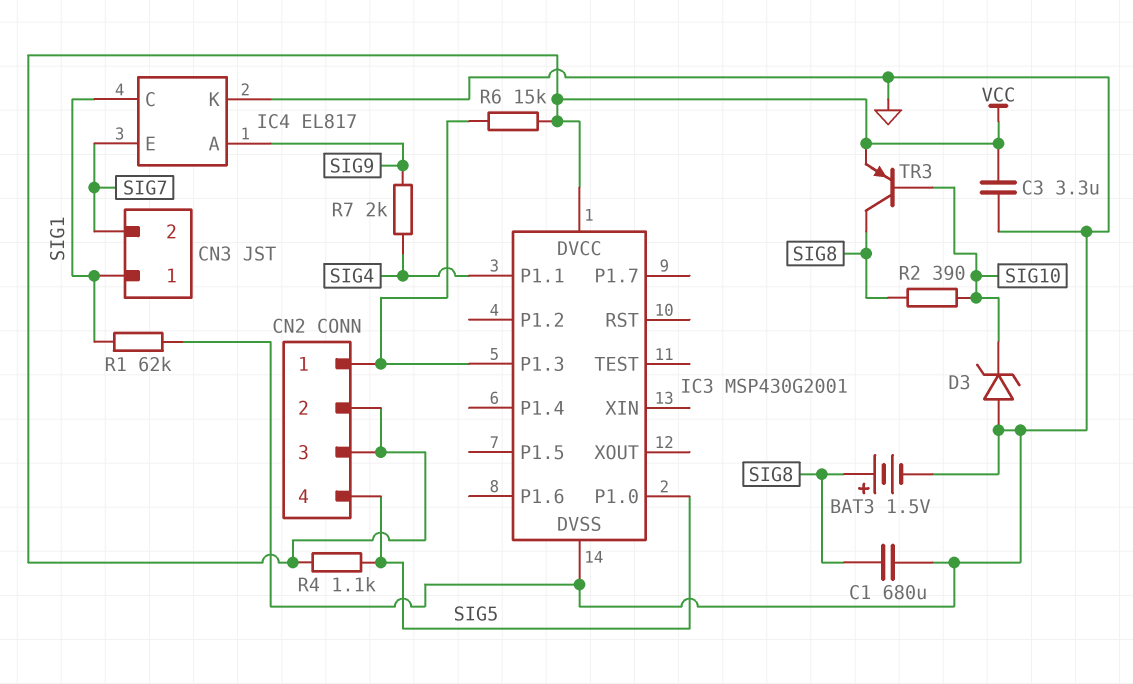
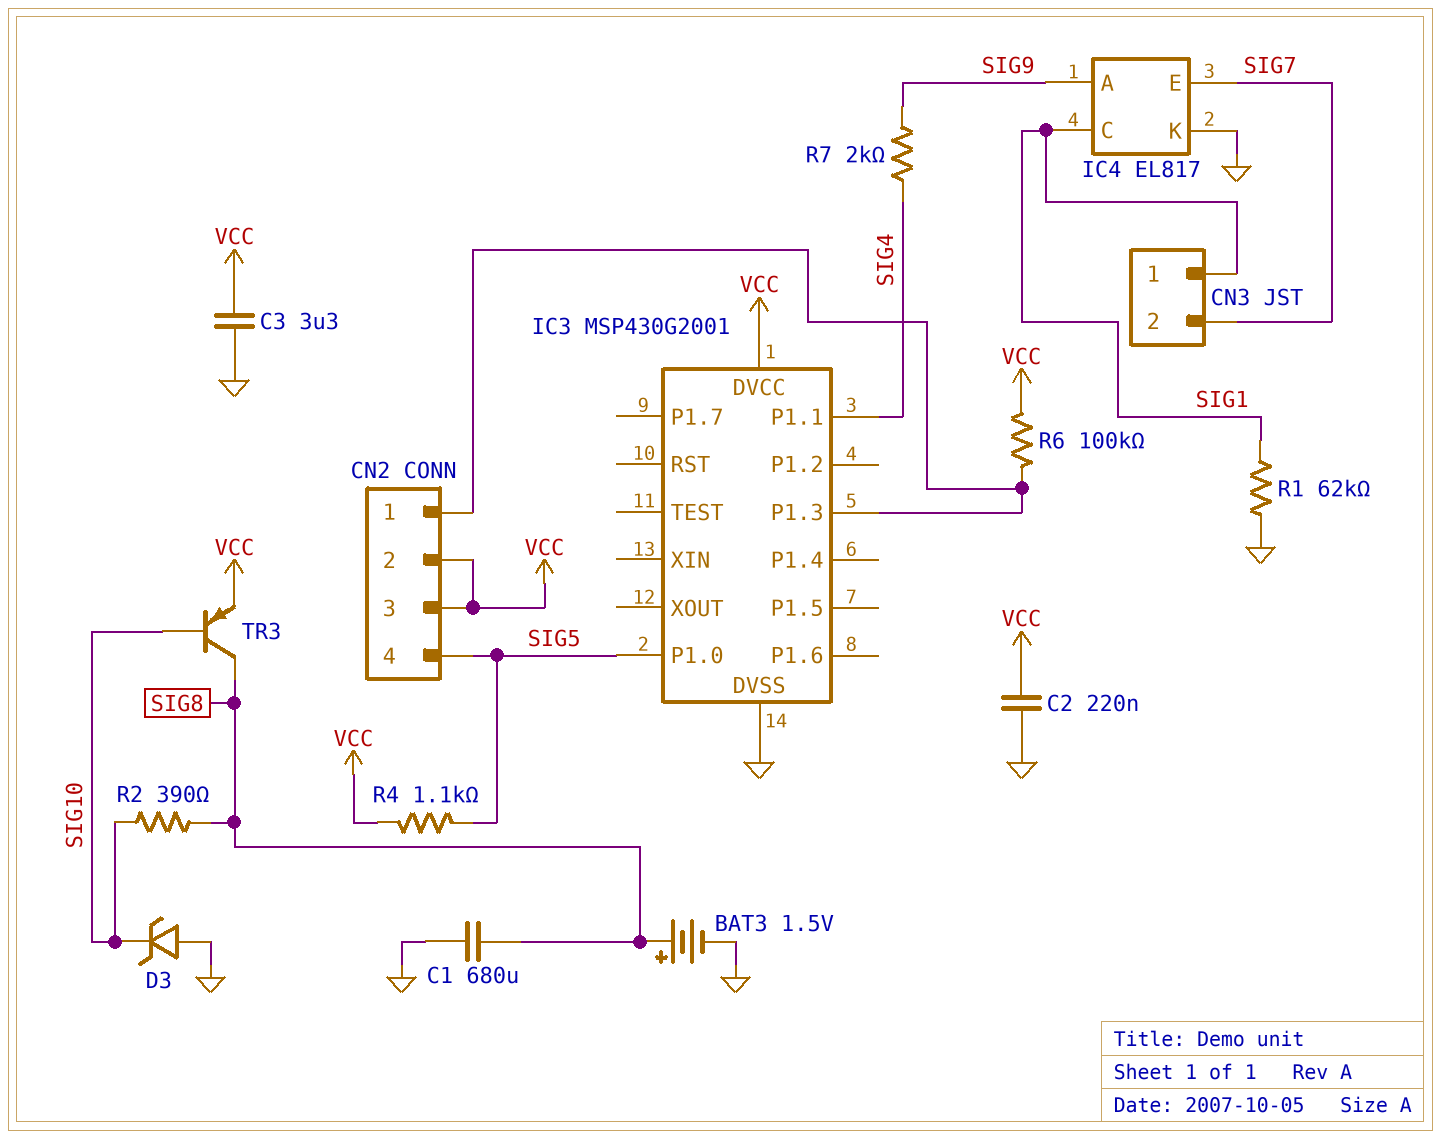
C2: none -> 220nF (GND, VCC)
R6: 15k (CN2/1, VCC) -> 100k (CN2/1, VCC)

